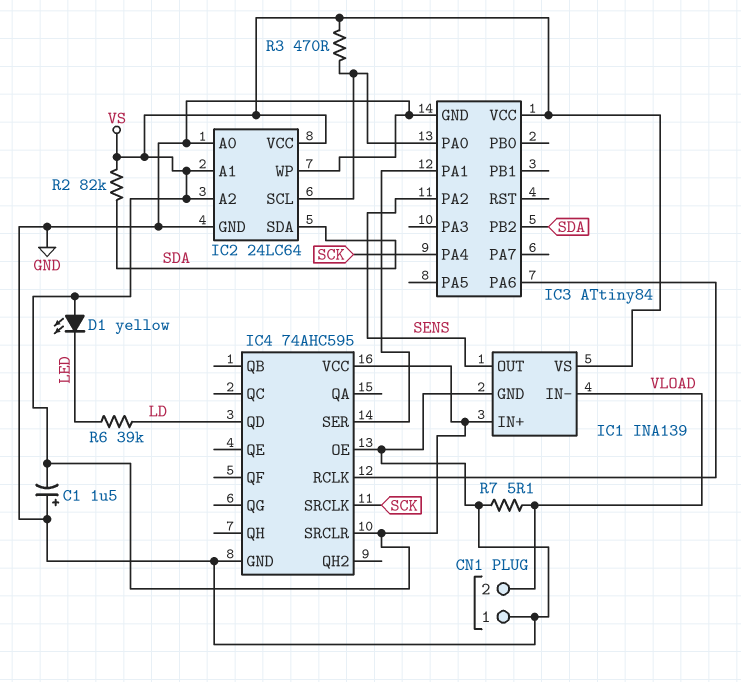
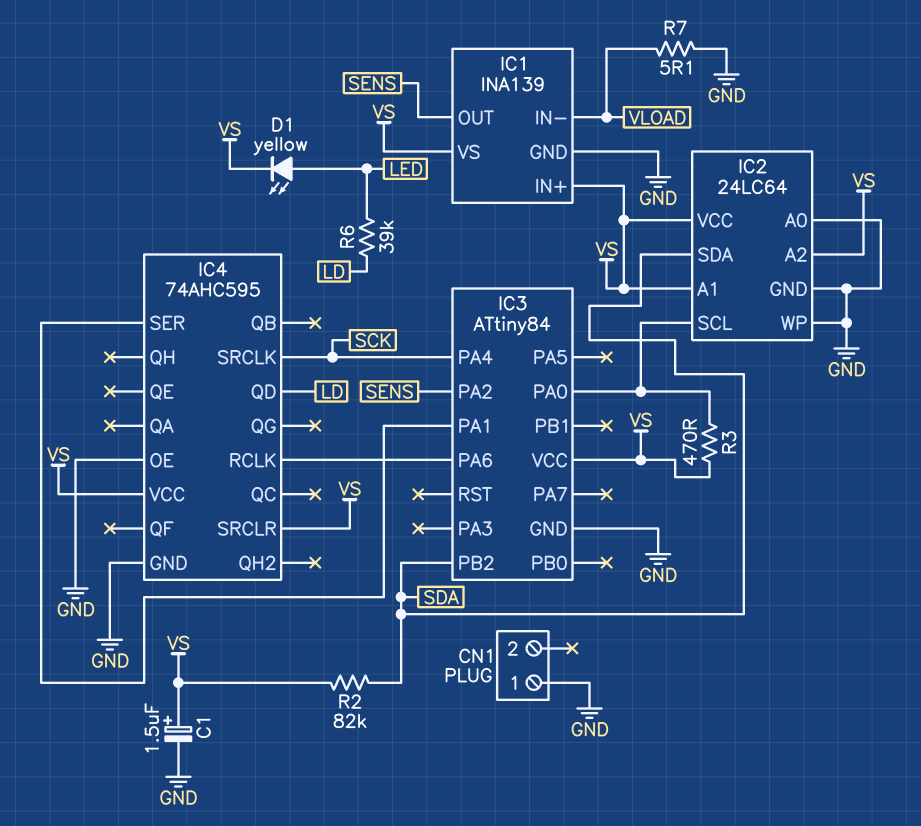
C1: 1.5uF (plus GND, minus VS) -> 1.5uF (plus VS, minus GND)
CN1 pin 2: VLOAD -> none
D1: LED yellow (A VS, K LED) -> LED yellow (A LED, K VS)

